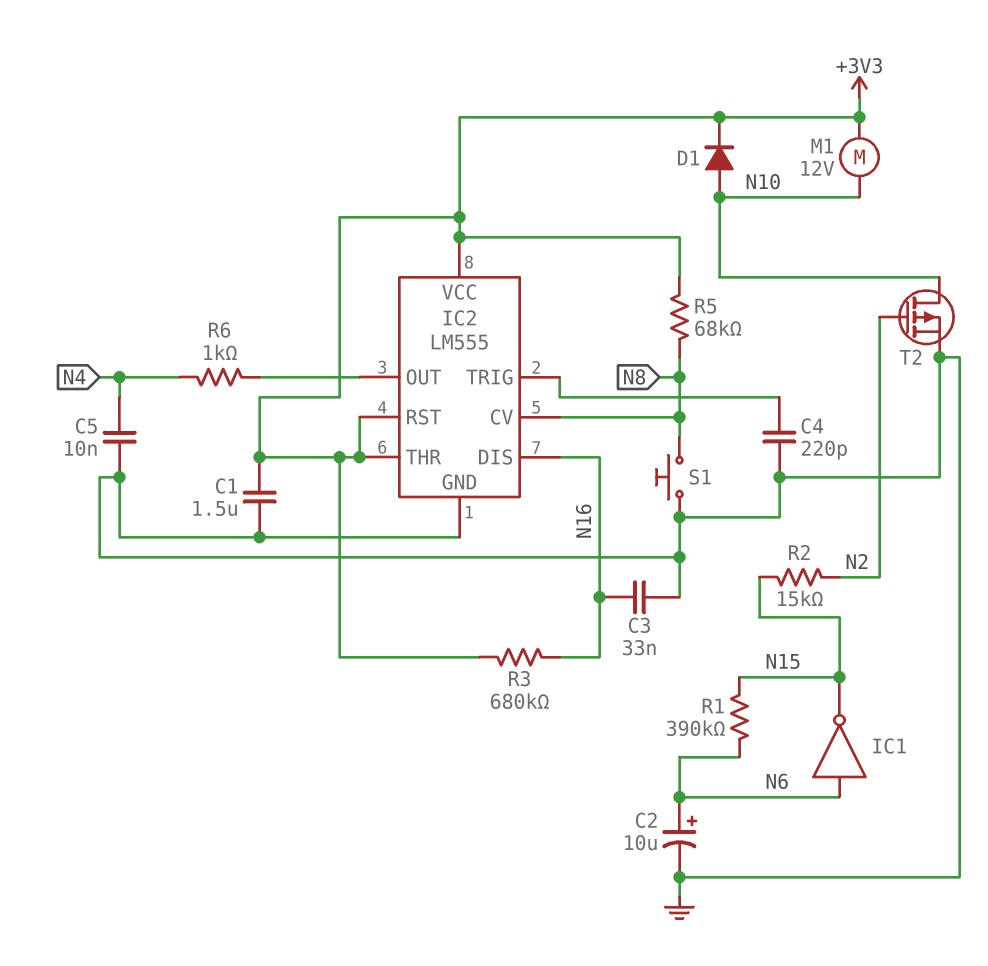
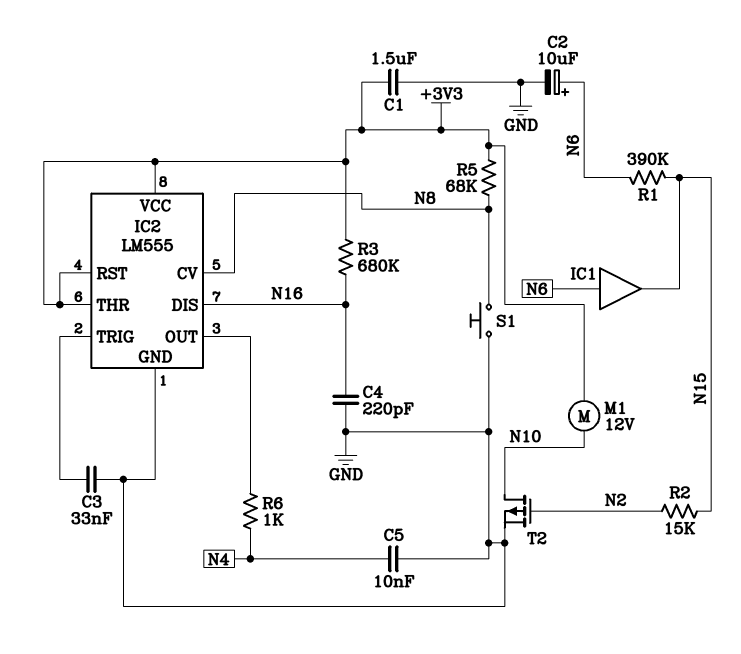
C3: 33nF (GND, N16) -> 33nF (GND, IC2/TRIG)
C4: 220pF (GND, IC2/TRIG) -> 220pF (GND, N16)
D1: diode (A N10, K +3V3) -> none
IC1: NOT (in N6, out N15) -> buffer (in N6, out N15)

